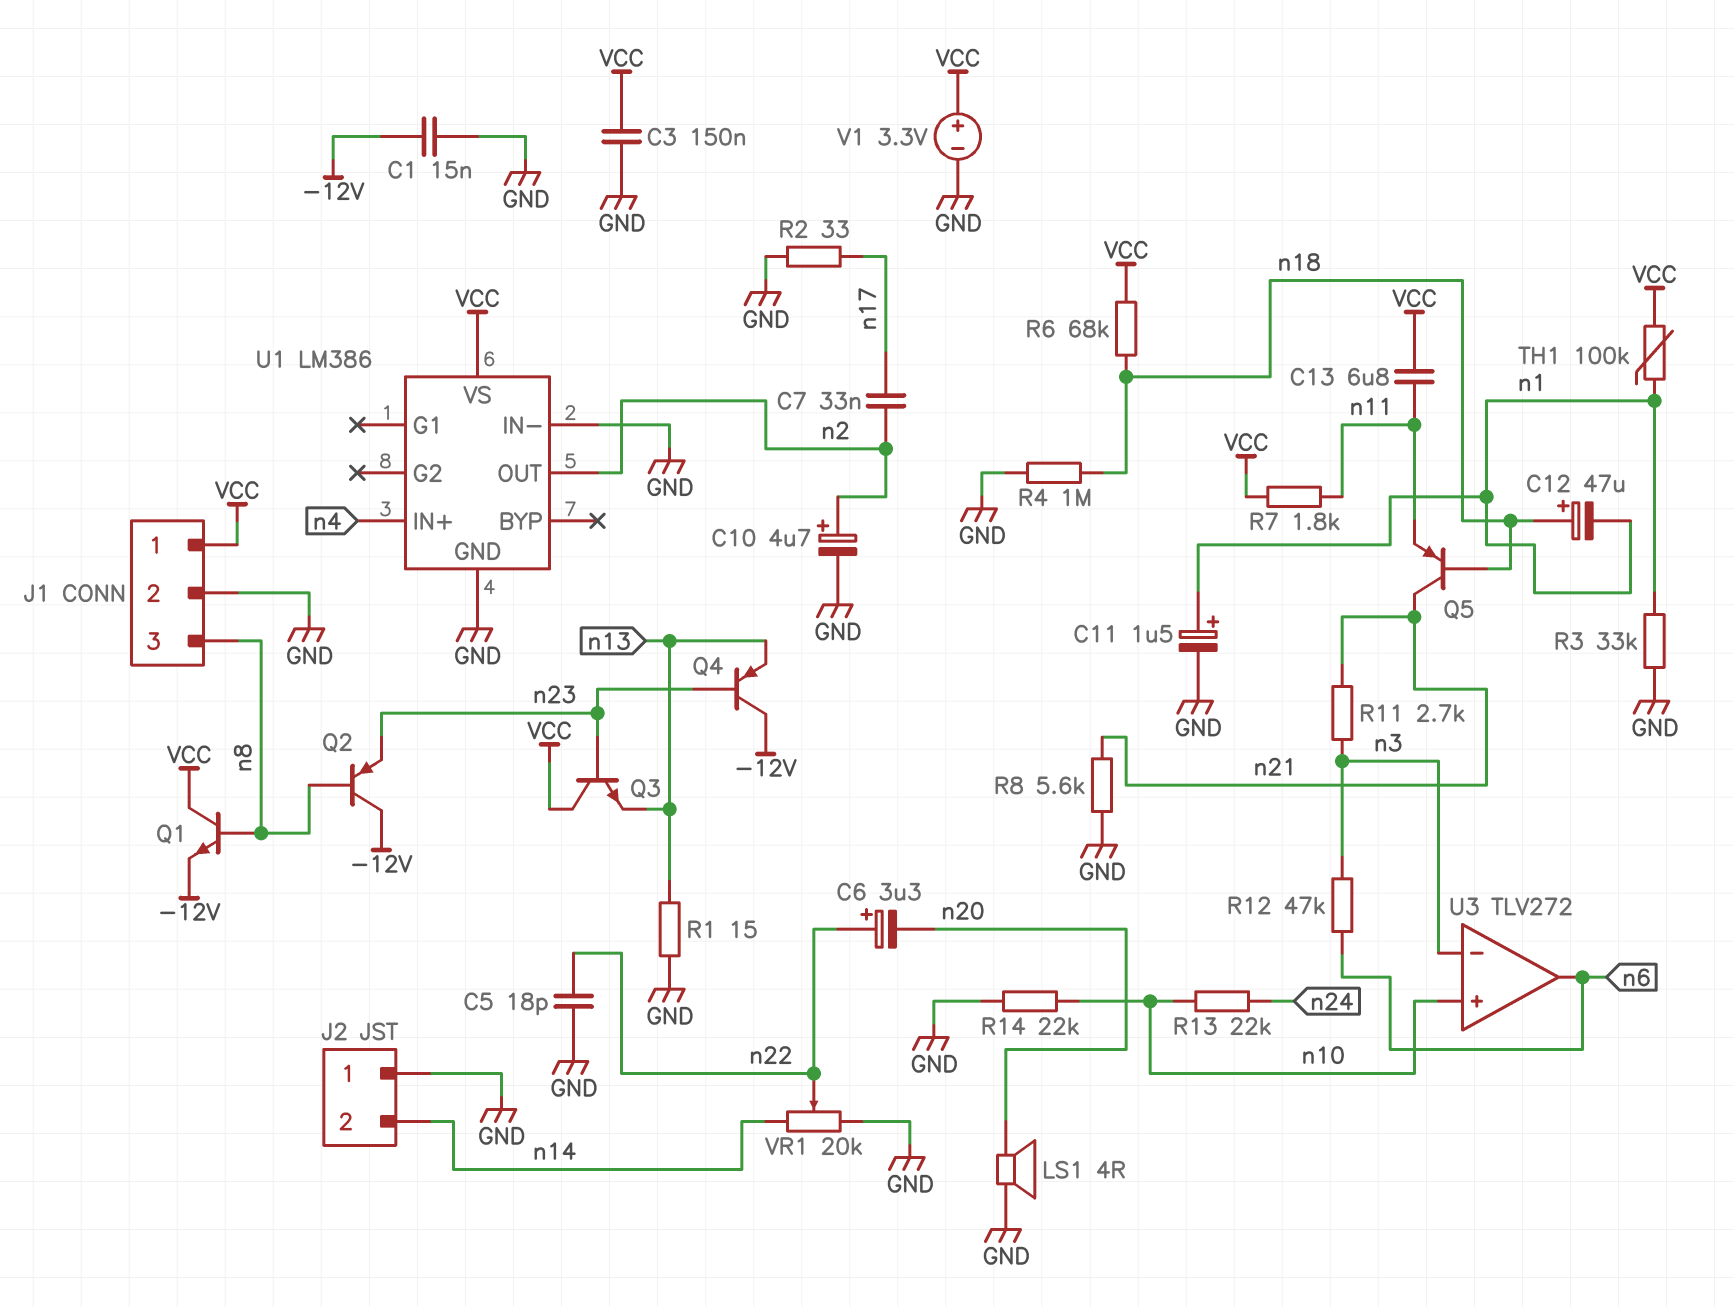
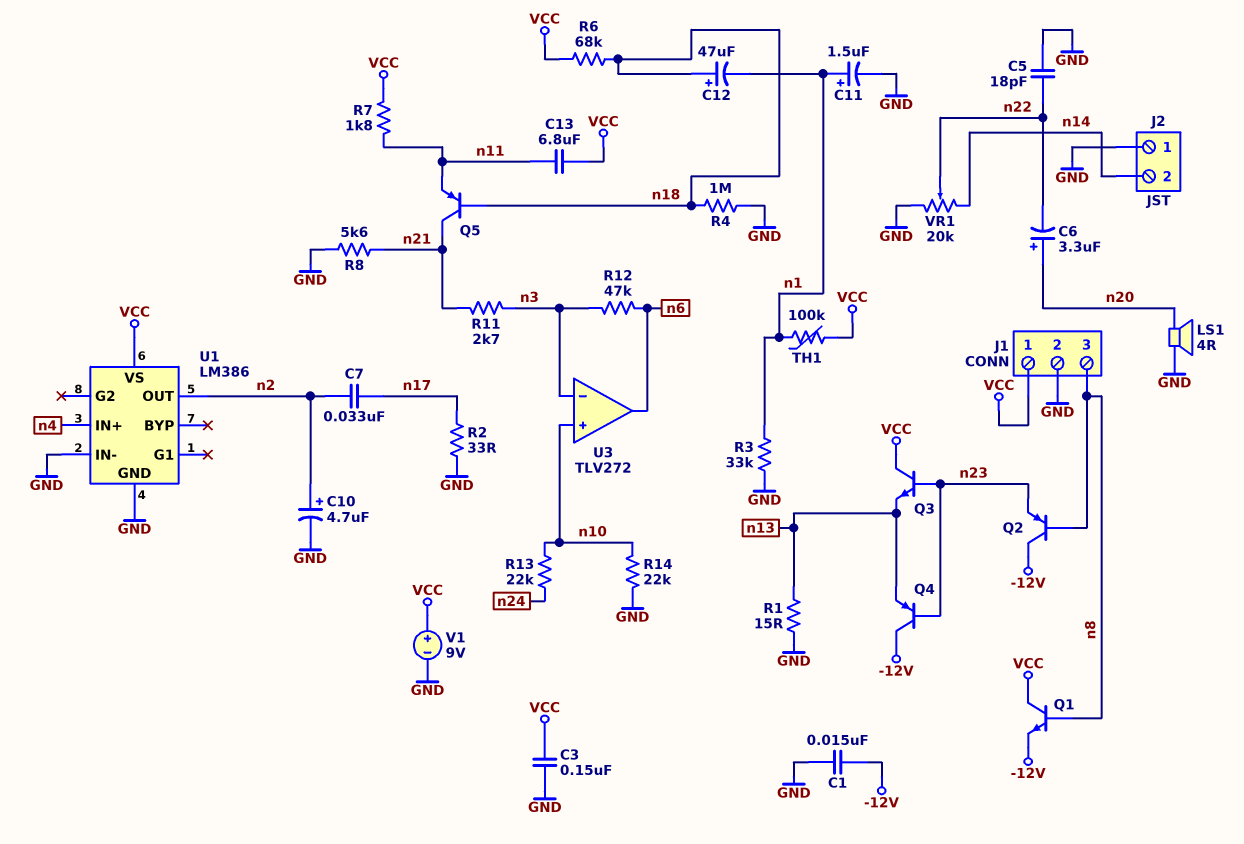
C6: 3.3uF (plus n22, minus n20) -> 3.3uF (plus n20, minus n22)
V1: 3.3V (plus VCC, minus GND) -> 9V (plus VCC, minus GND)

